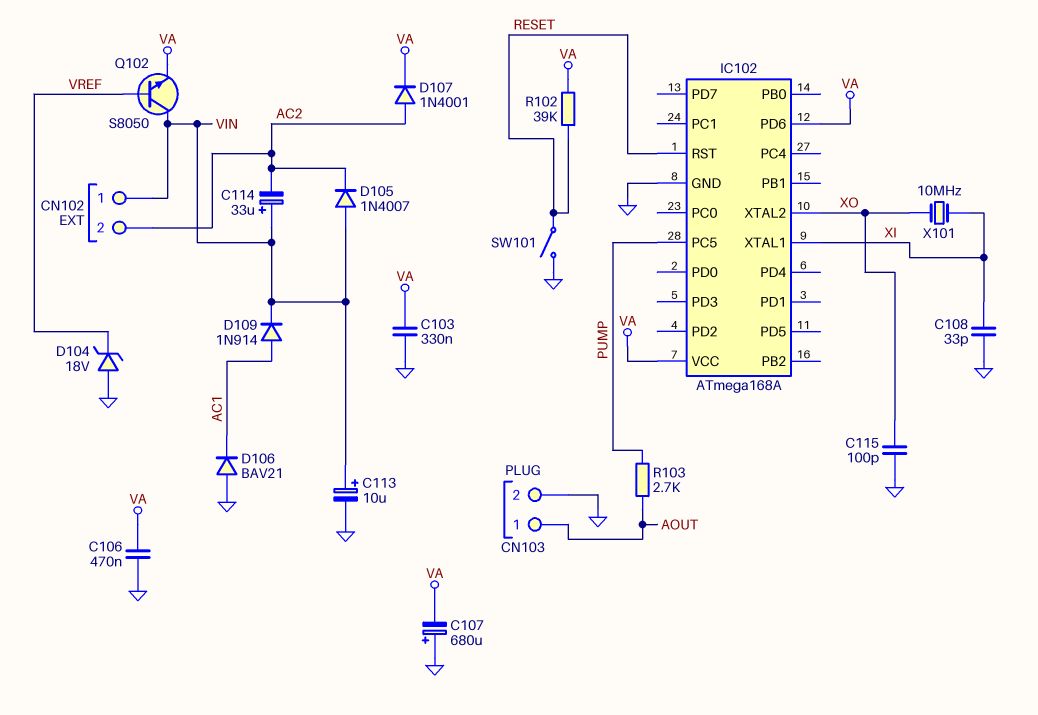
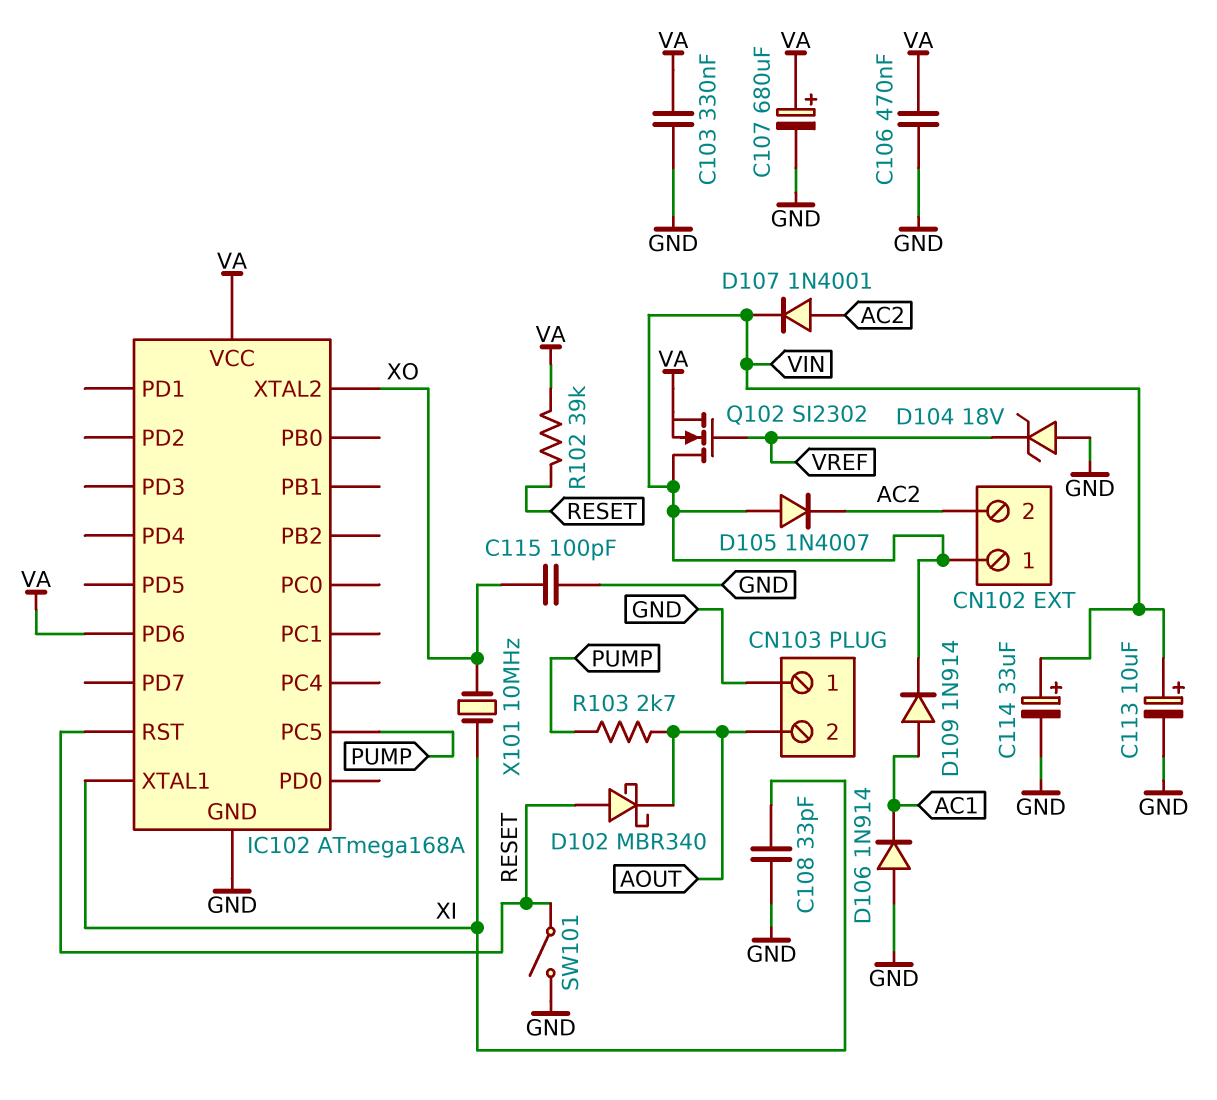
C107: 680uF (plus GND, minus VA) -> 680uF (plus VA, minus GND)
C114: 33uF (plus VIN, minus AC2) -> 33uF (plus VIN, minus GND)
CN103 pin 1: AOUT -> GND
CN103 pin 2: GND -> AOUT
D102: none -> schottky MBR340 (A RESET, K AOUT)
D106: diode BAV21 (A GND, K AC1) -> diode 1N914 (A GND, K AC1)
D107: diode 1N4001 (A AC2, K VA) -> diode 1N4001 (A AC2, K VIN)
Q102: NPN S8050 (B VREF, C VIN, E VA) -> NMOS SI2302 (G VREF, D VIN, S VA)

